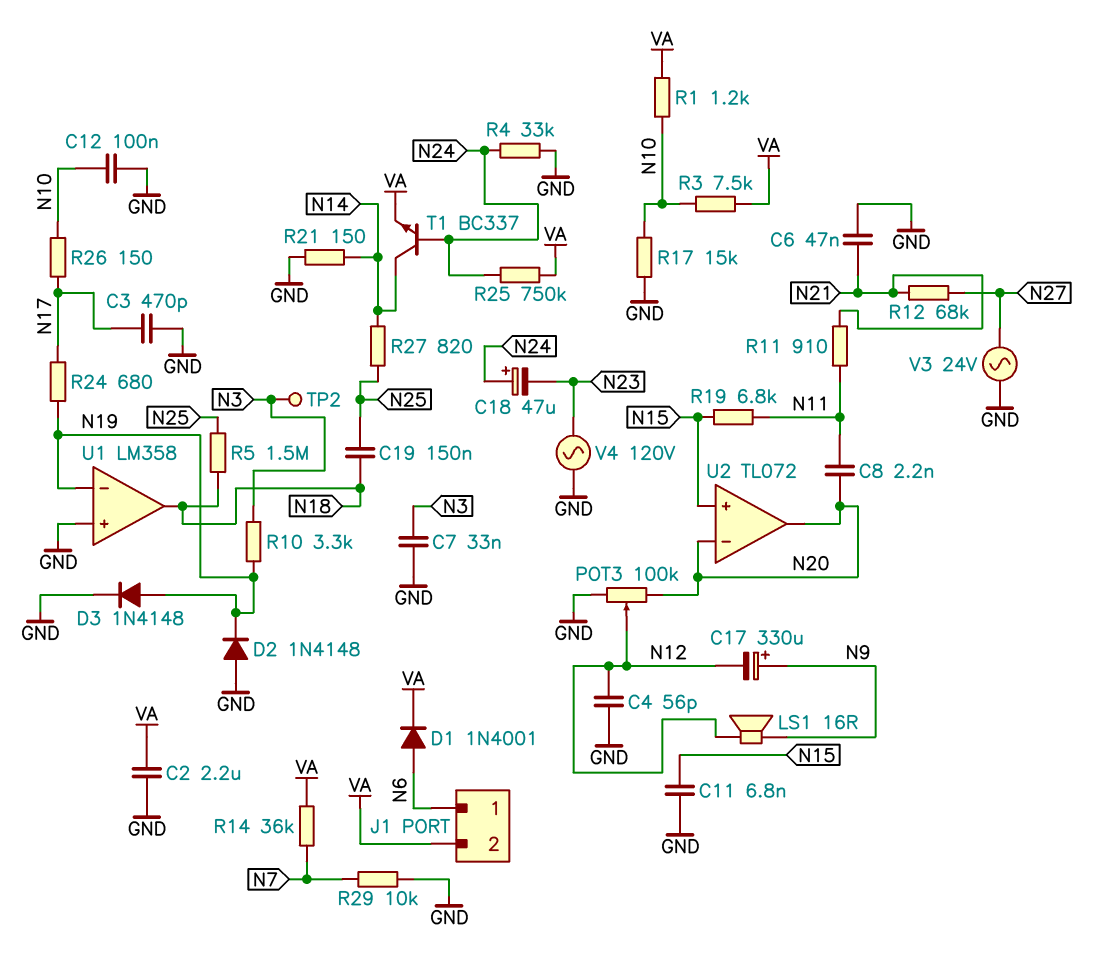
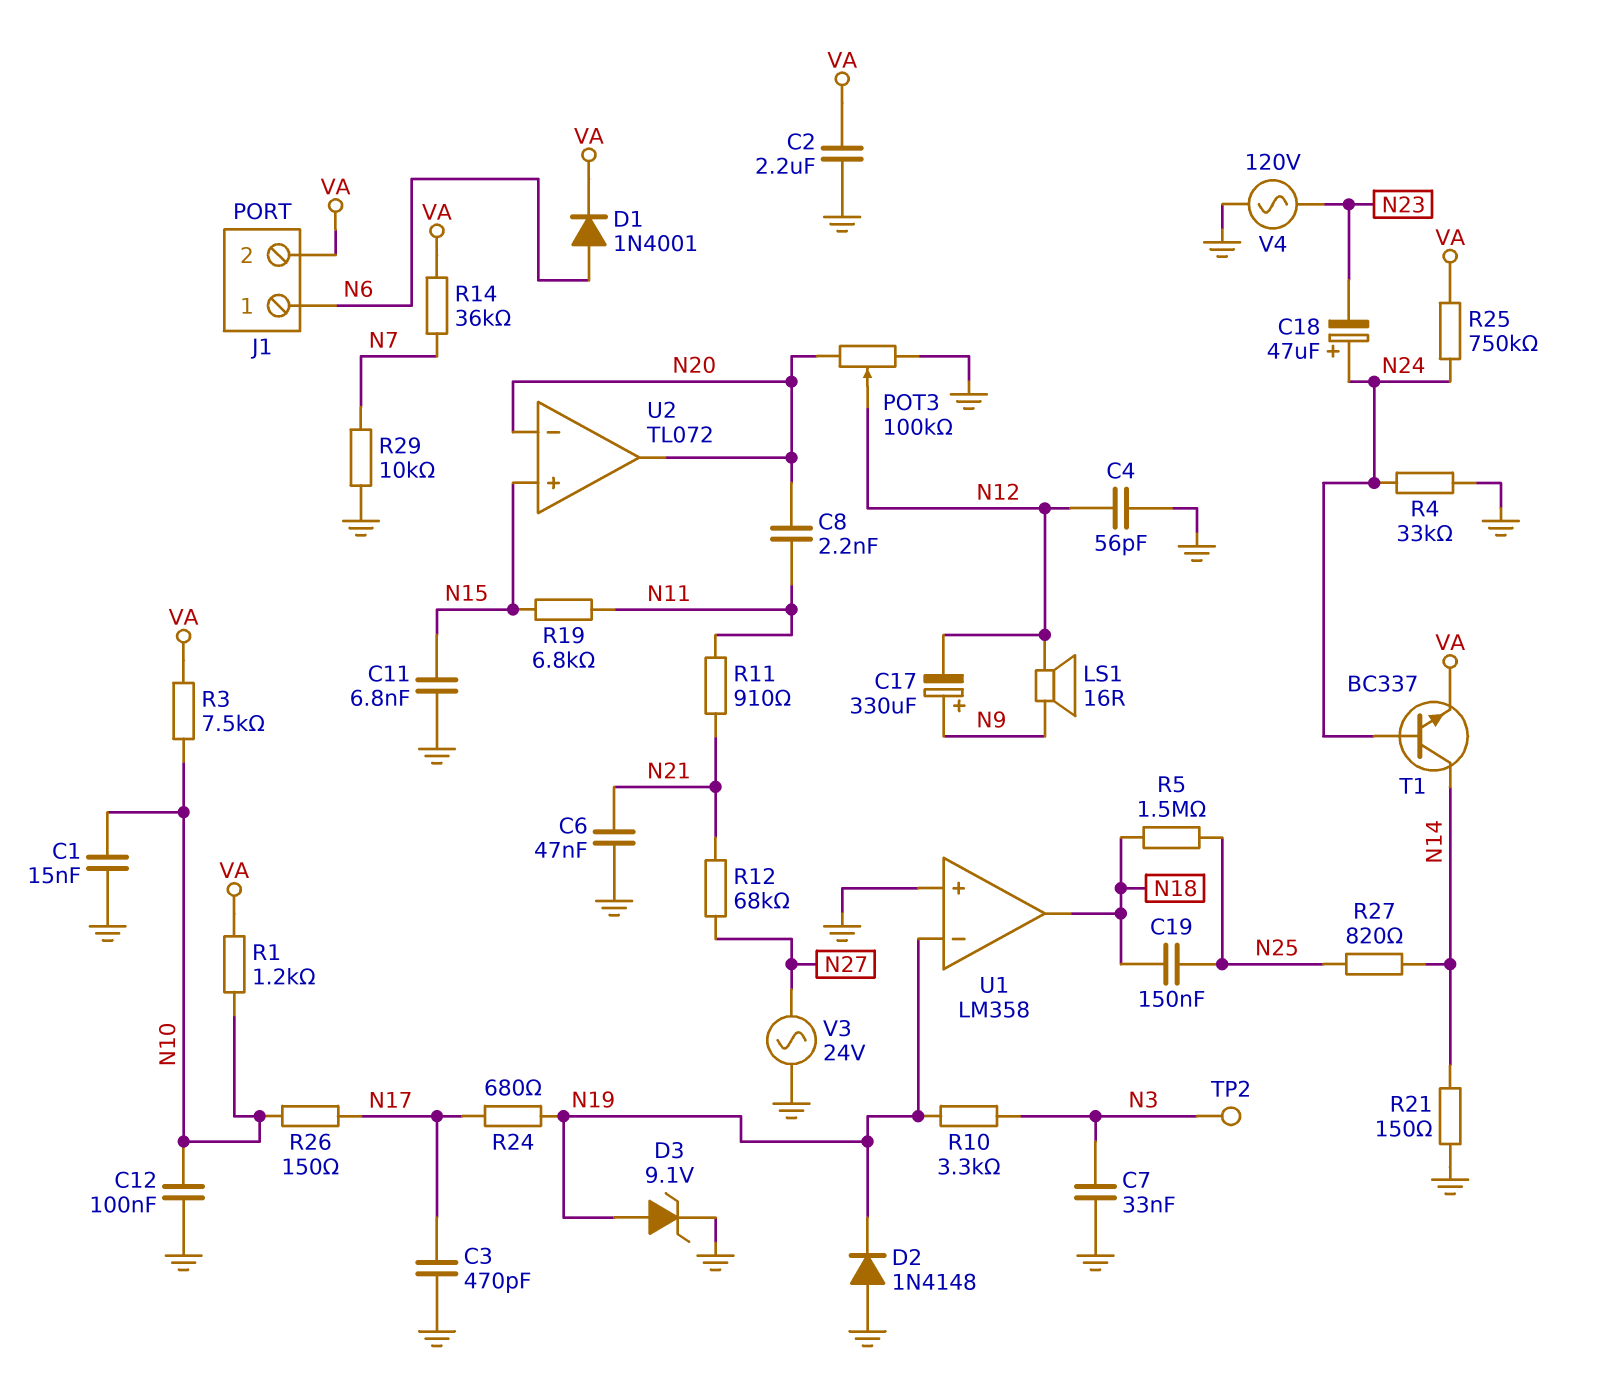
C1: none -> 15nF (GND, N10)
D3: diode 1N4148 (A N19, K GND) -> zener 9.1V (A N19, K GND)
R17: 15k (GND, N10) -> none

